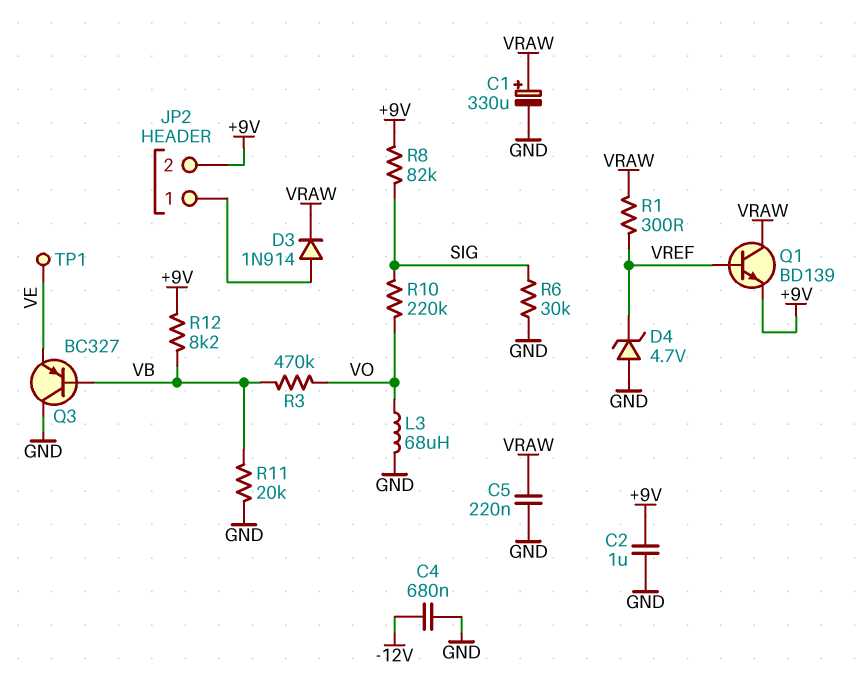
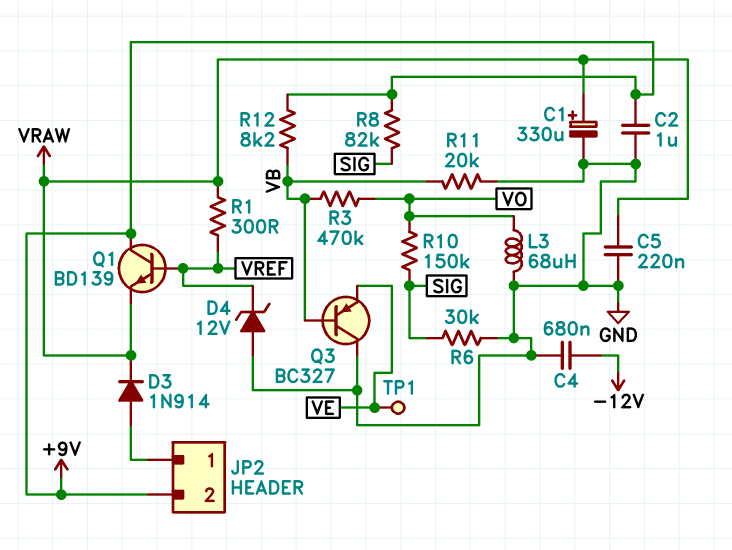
D4: zener 4.7V (A GND, K VREF) -> zener 12V (A GND, K VREF)
Q1: NPN BD139 (B VREF, C VRAW, E +9V) -> NPN BD139 (B VREF, C +9V, E VRAW)
R10: 220k (SIG, VO) -> 150k (SIG, VO)

